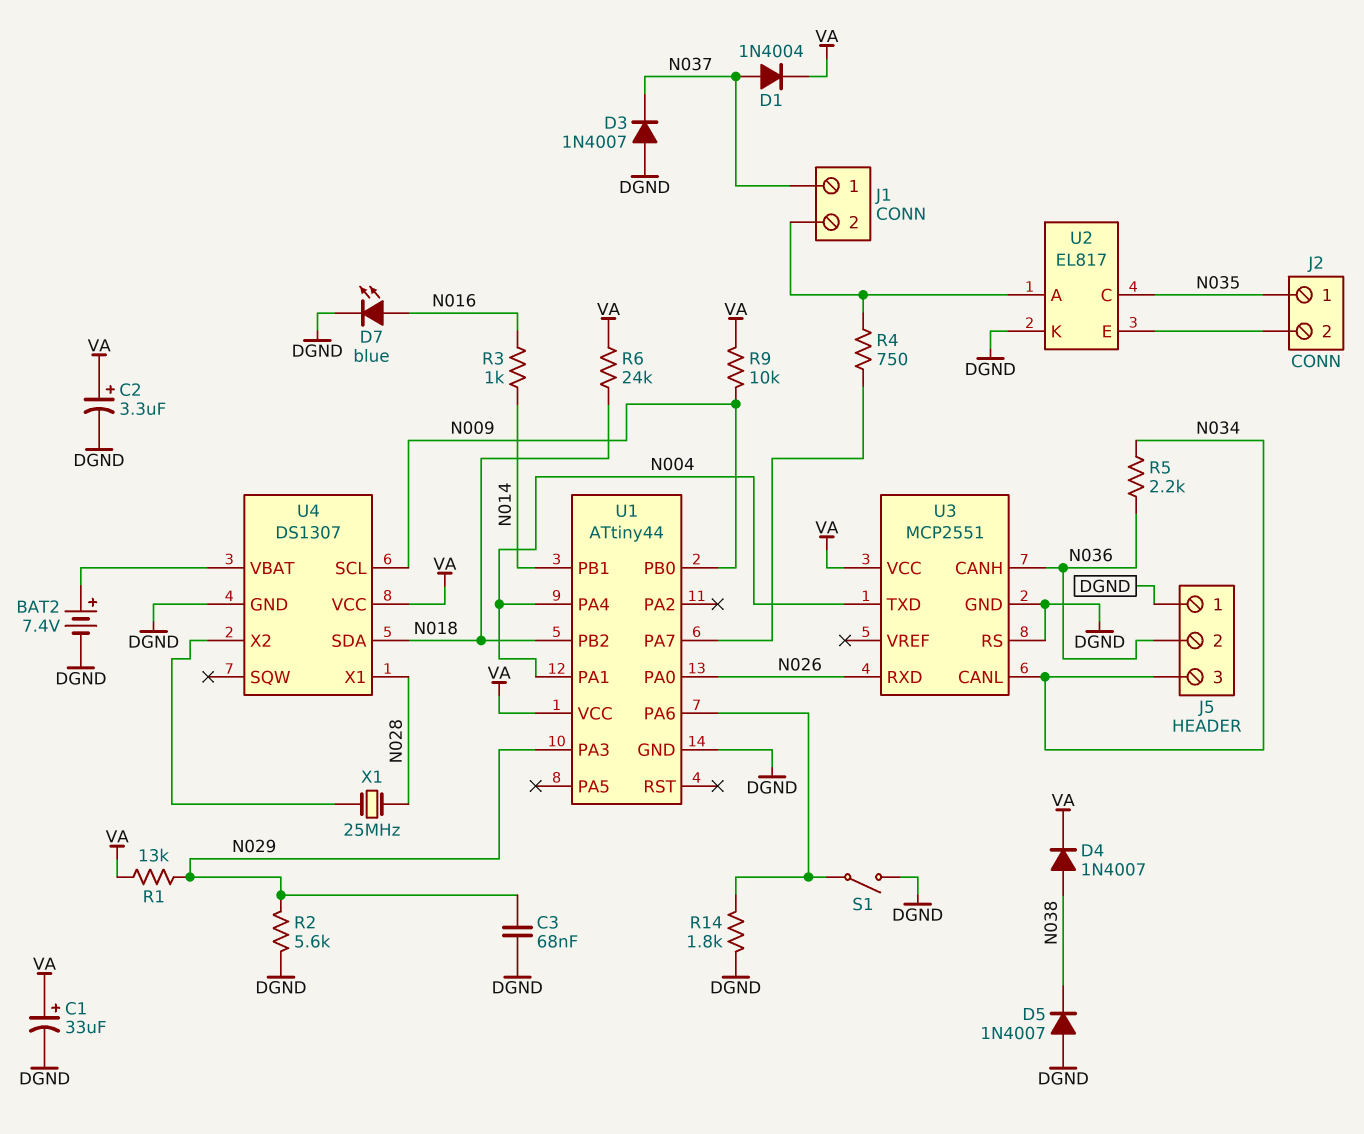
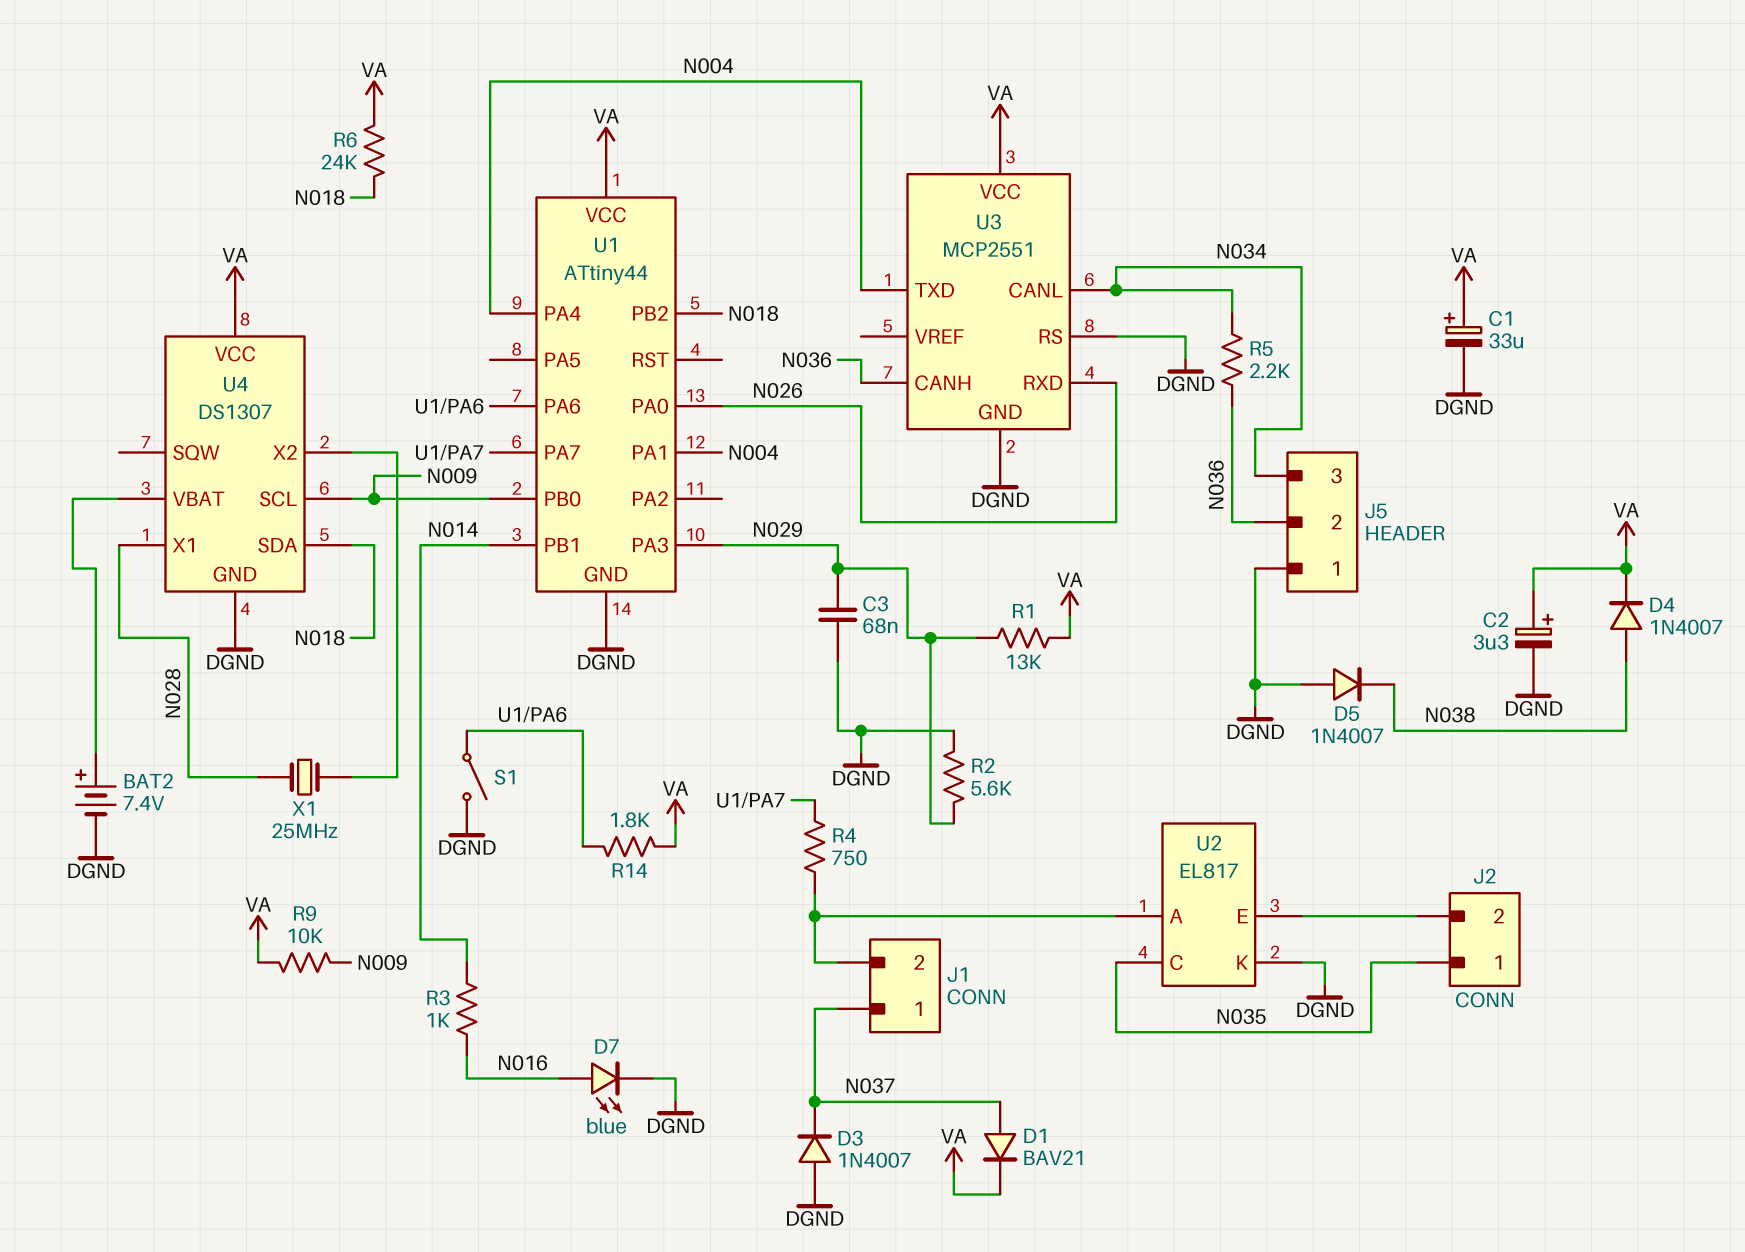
D1: diode 1N4004 (A N037, K VA) -> diode BAV21 (A N037, K VA)
R14: 1.8k (DGND, U1/PA6) -> 1.8k (U1/PA6, VA)

